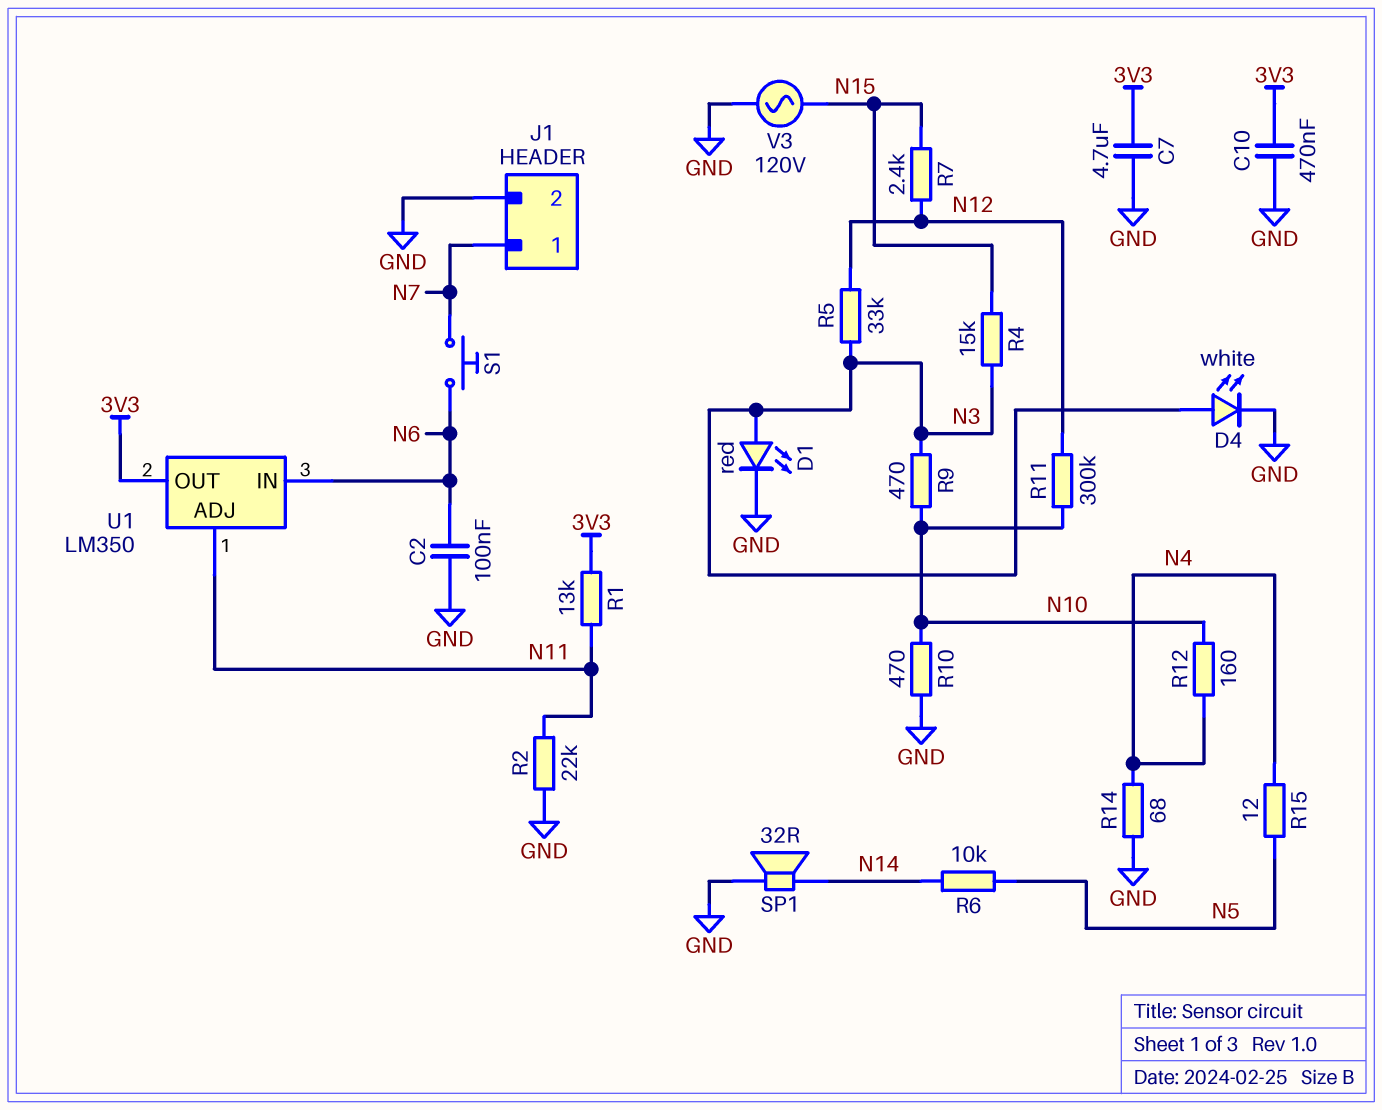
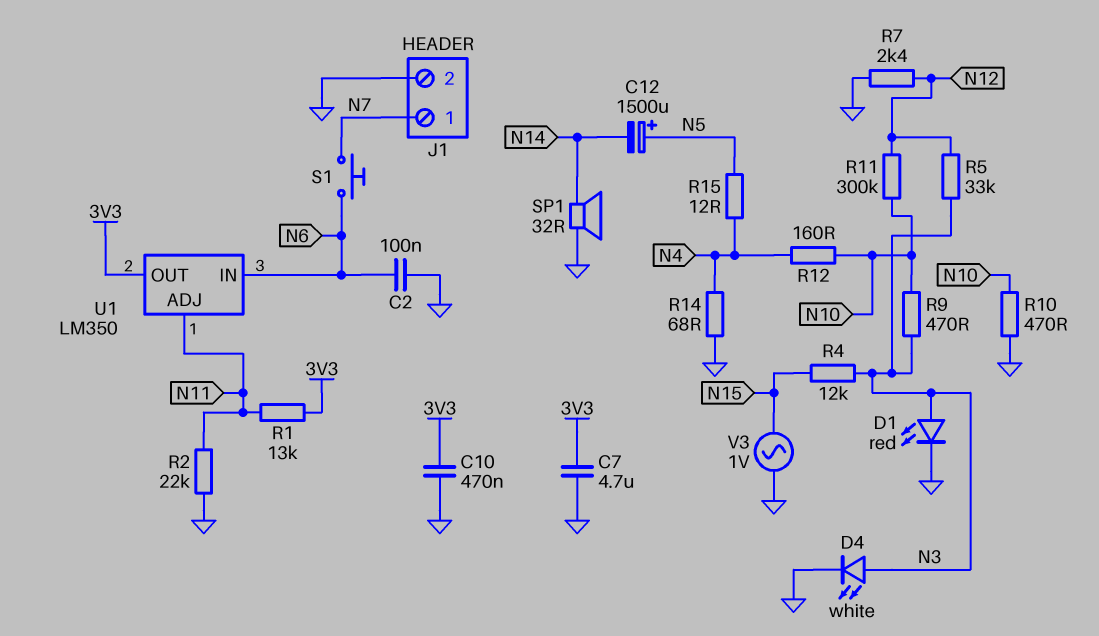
C12: none -> 1500uF (plus N5, minus N14)
R4: 15k (N3, N15) -> 12k (N3, N15)
R6: 10k (N5, N14) -> none
R7: 2.4k (N12, N15) -> 2.4k (GND, N12)
V3: AC 120V (GND, N15) -> AC 1V (GND, N15)

